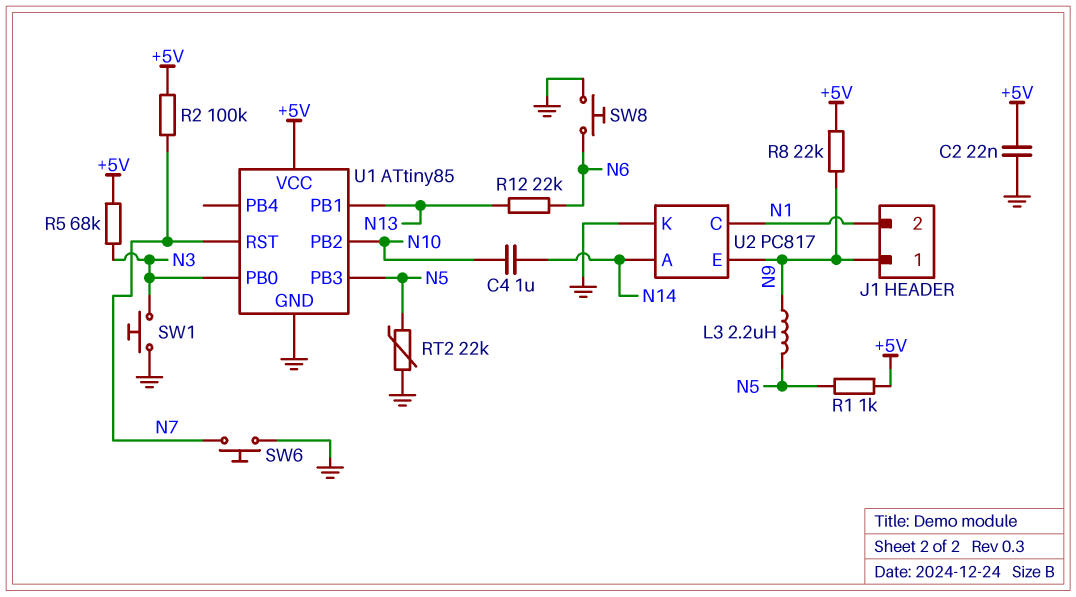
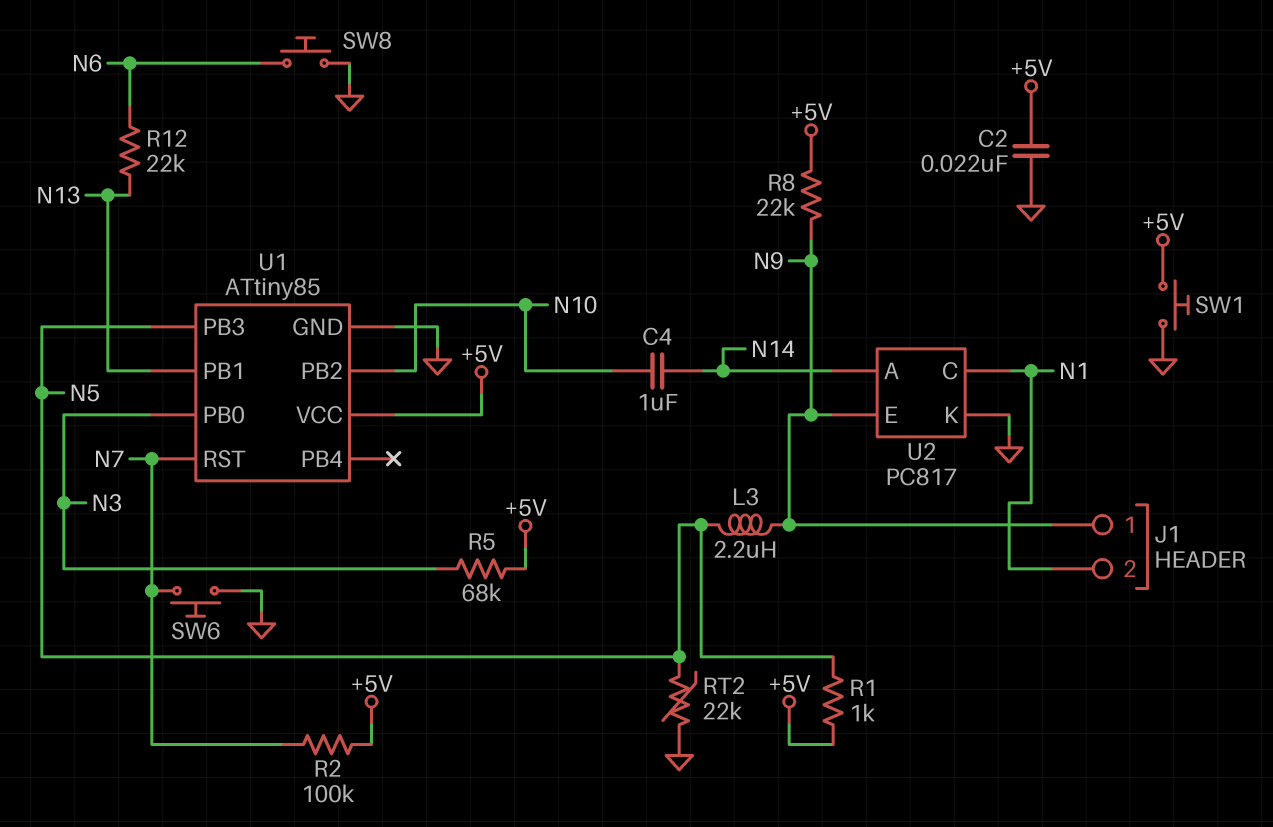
SW1: button (GND, N3) -> button (+5V, GND)

